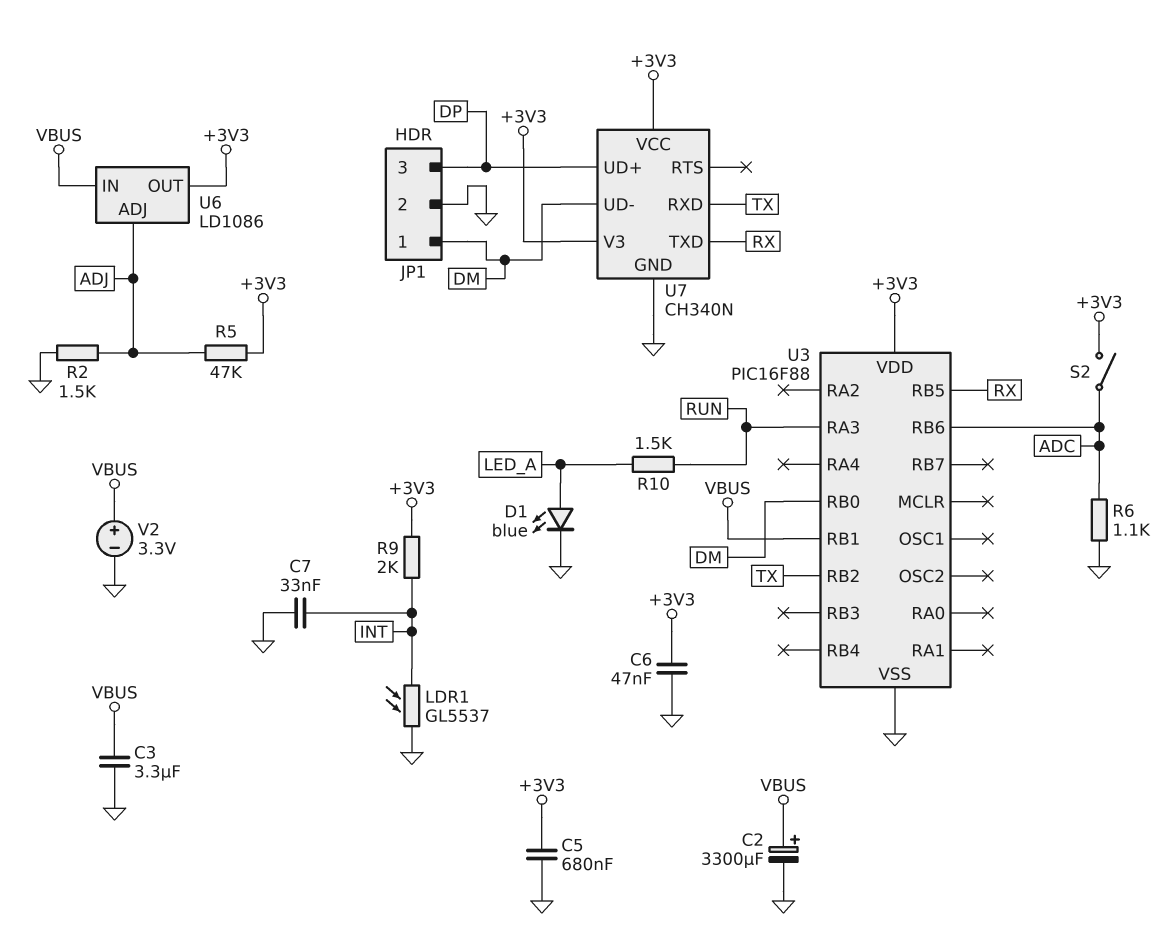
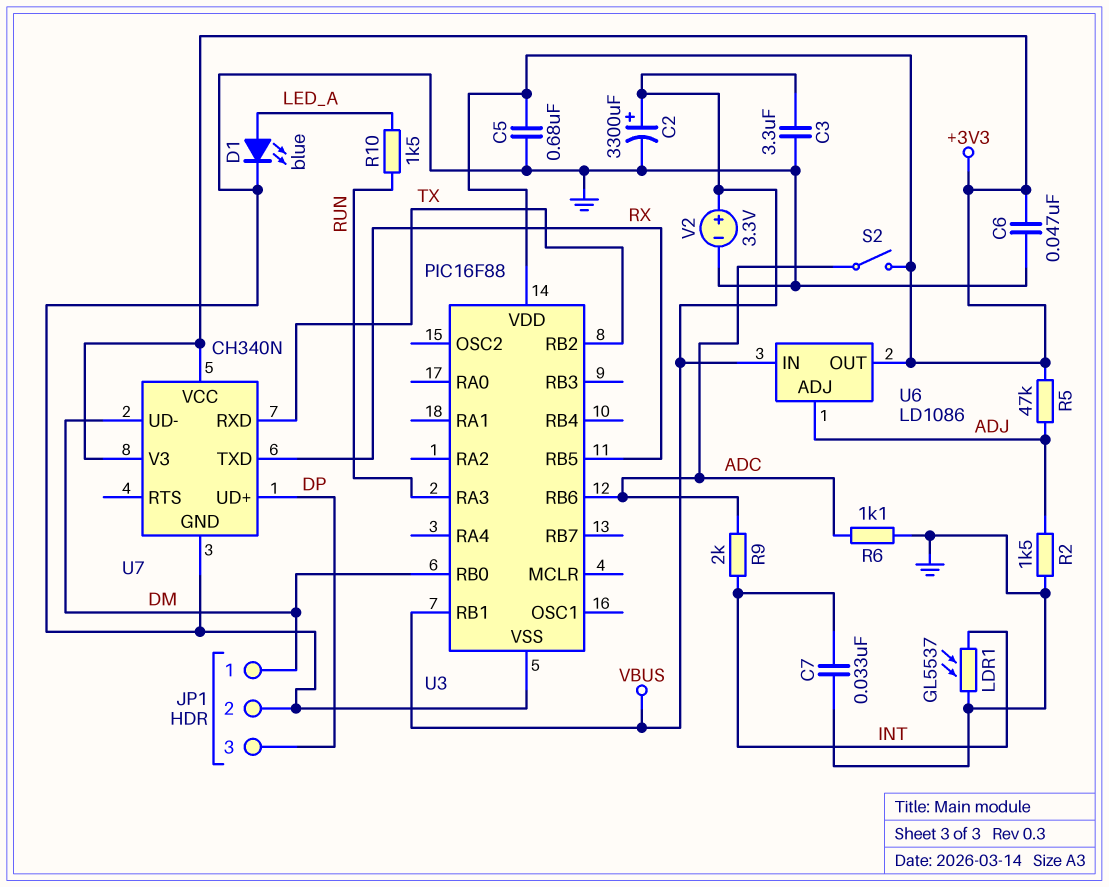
R9: 2k (+3V3, INT) -> 2k (ADC, INT)

